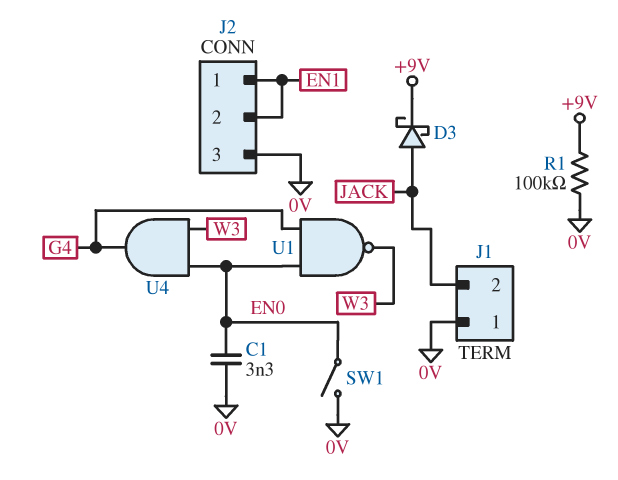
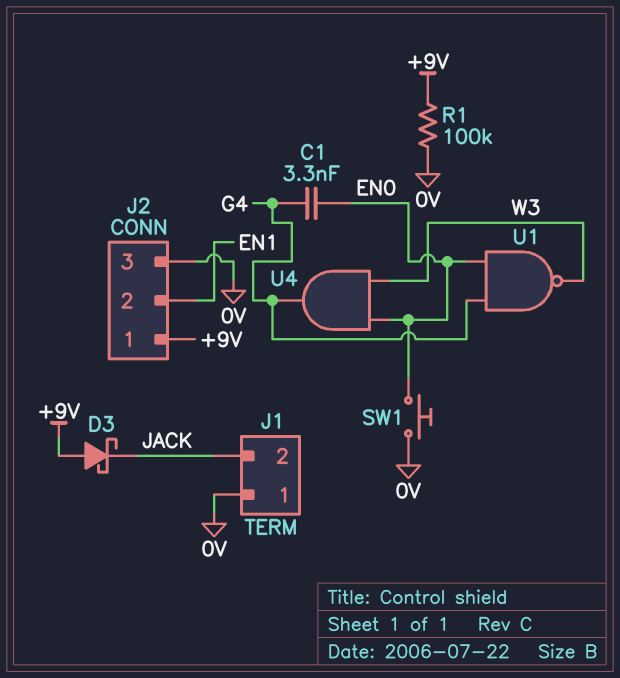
C1: 3.3nF (0V, EN0) -> 3.3nF (EN0, G4)
D3: schottky (A JACK, K +9V) -> schottky (A +9V, K JACK)
J2 pin 1: EN1 -> +9V
SW1: switch (0V, EN0) -> button (0V, EN0)

